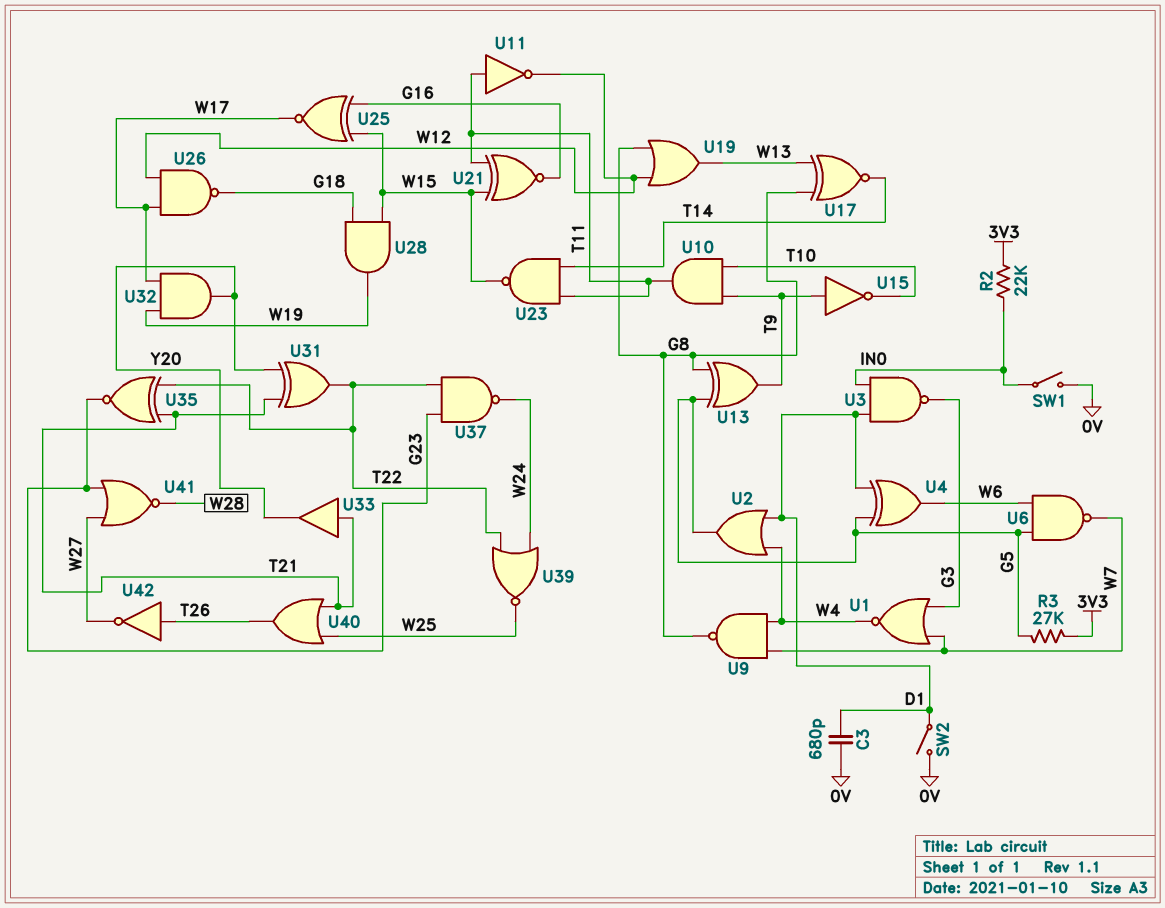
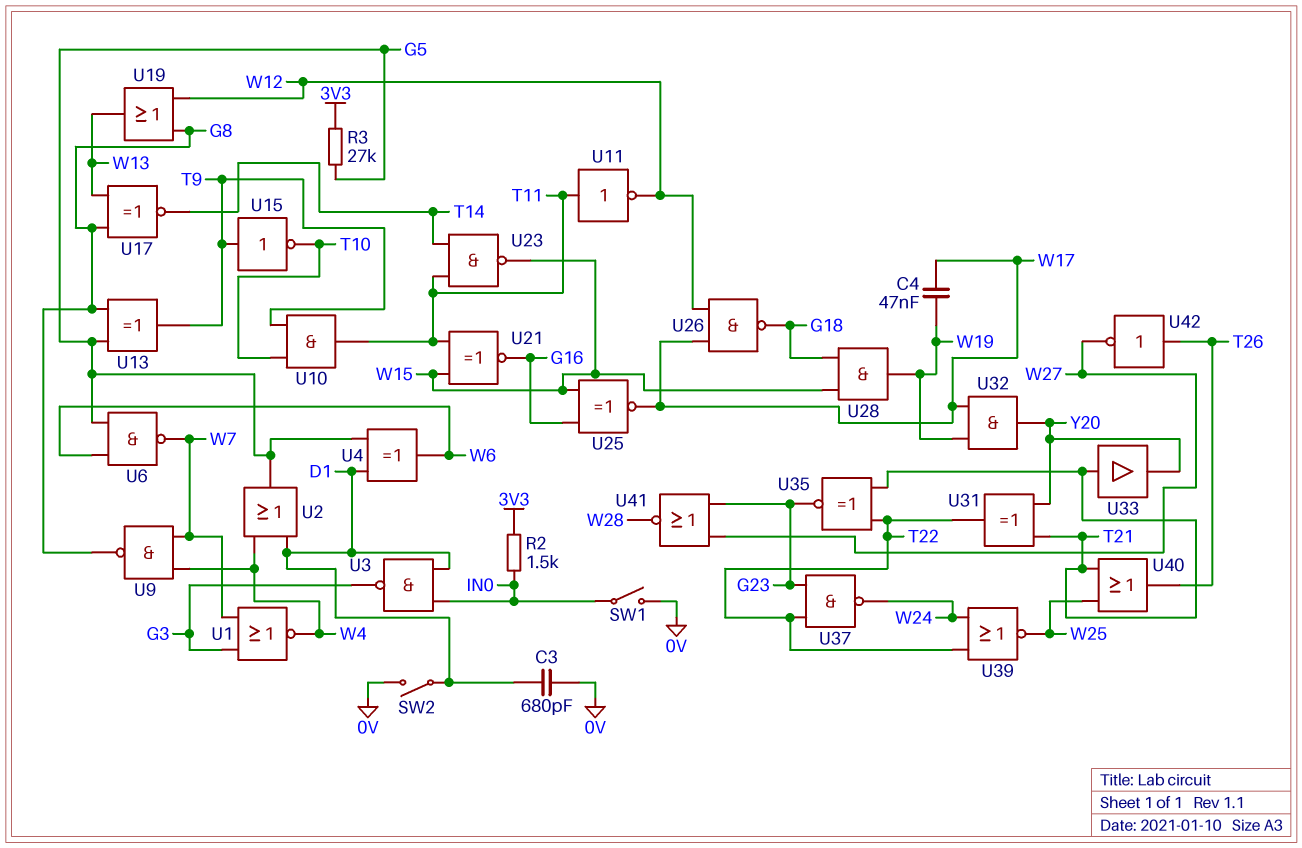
C4: none -> 47nF (W17, W19)
R2: 22k (3V3, IN0) -> 1.5k (3V3, IN0)

